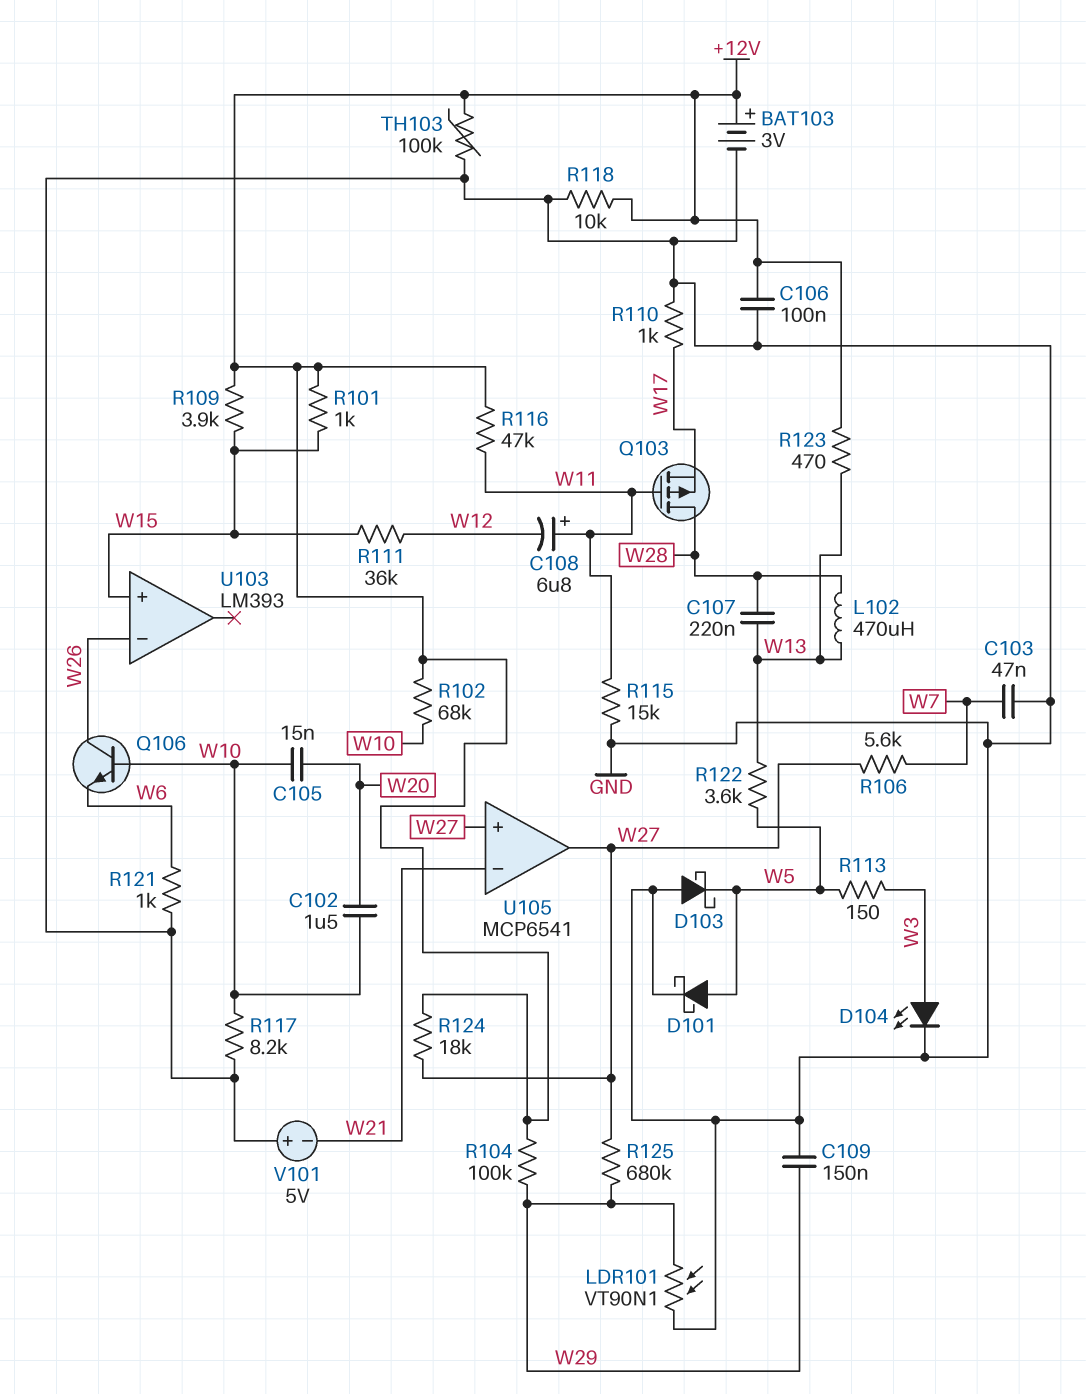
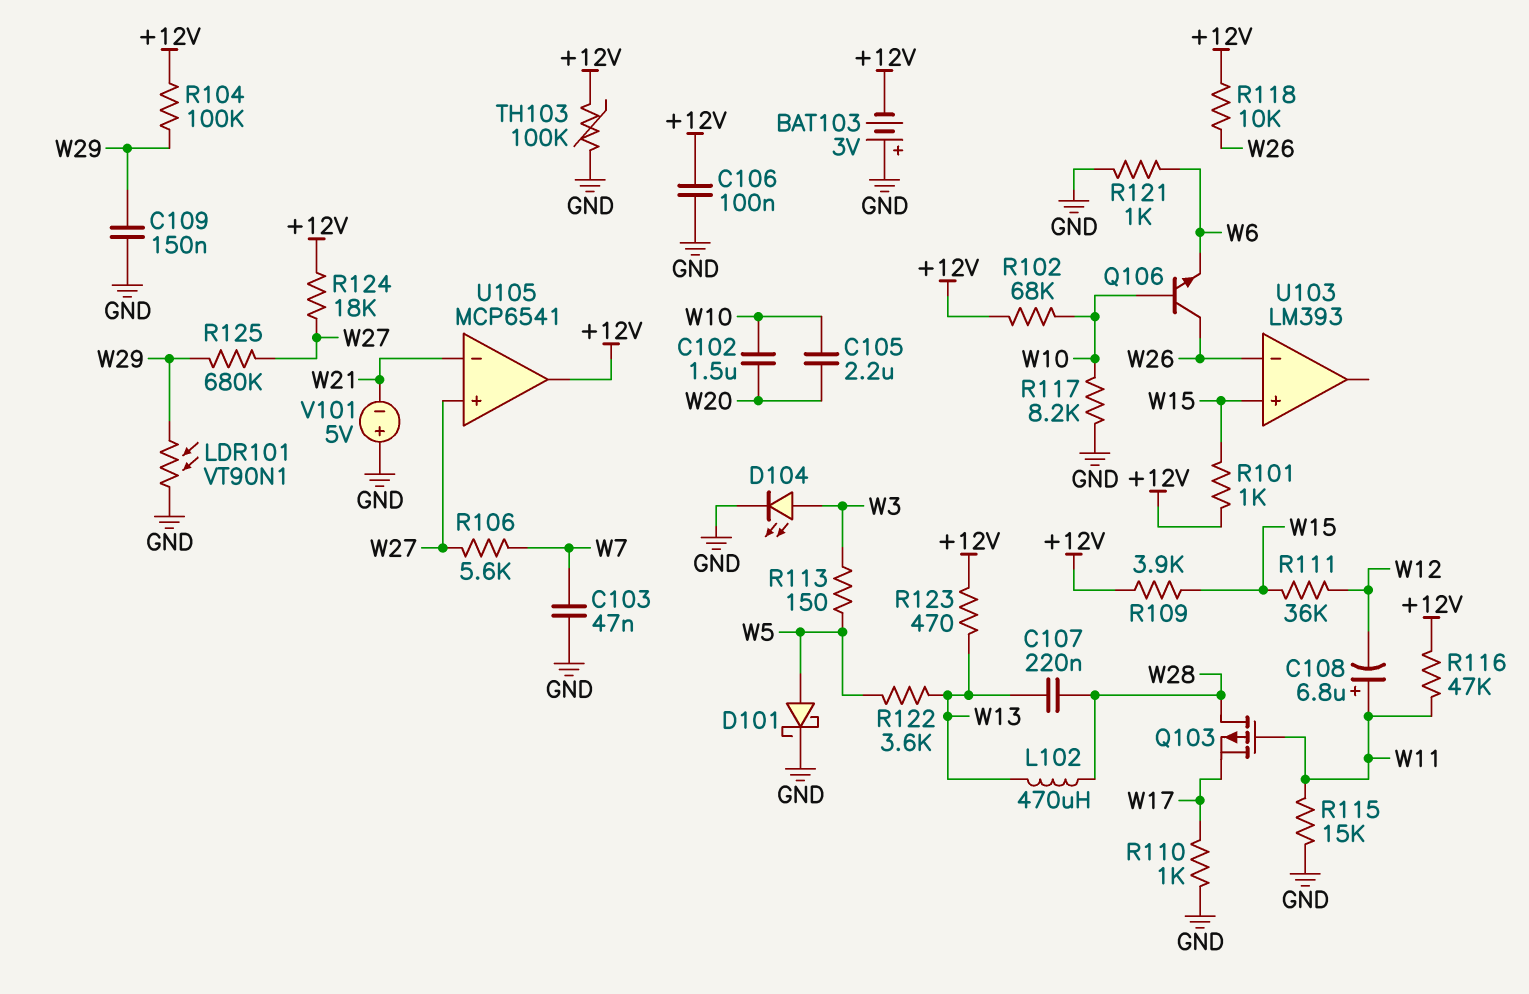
BAT103: 3V (plus +12V, minus GND) -> 3V (plus GND, minus +12V)
C105: 15nF (W10, W20) -> 2.2uF (W10, W20)
D103: schottky (A GND, K W5) -> none
R118: 10k (+12V, GND) -> 10k (+12V, W26)
U105 pin out: W27 -> +12V

